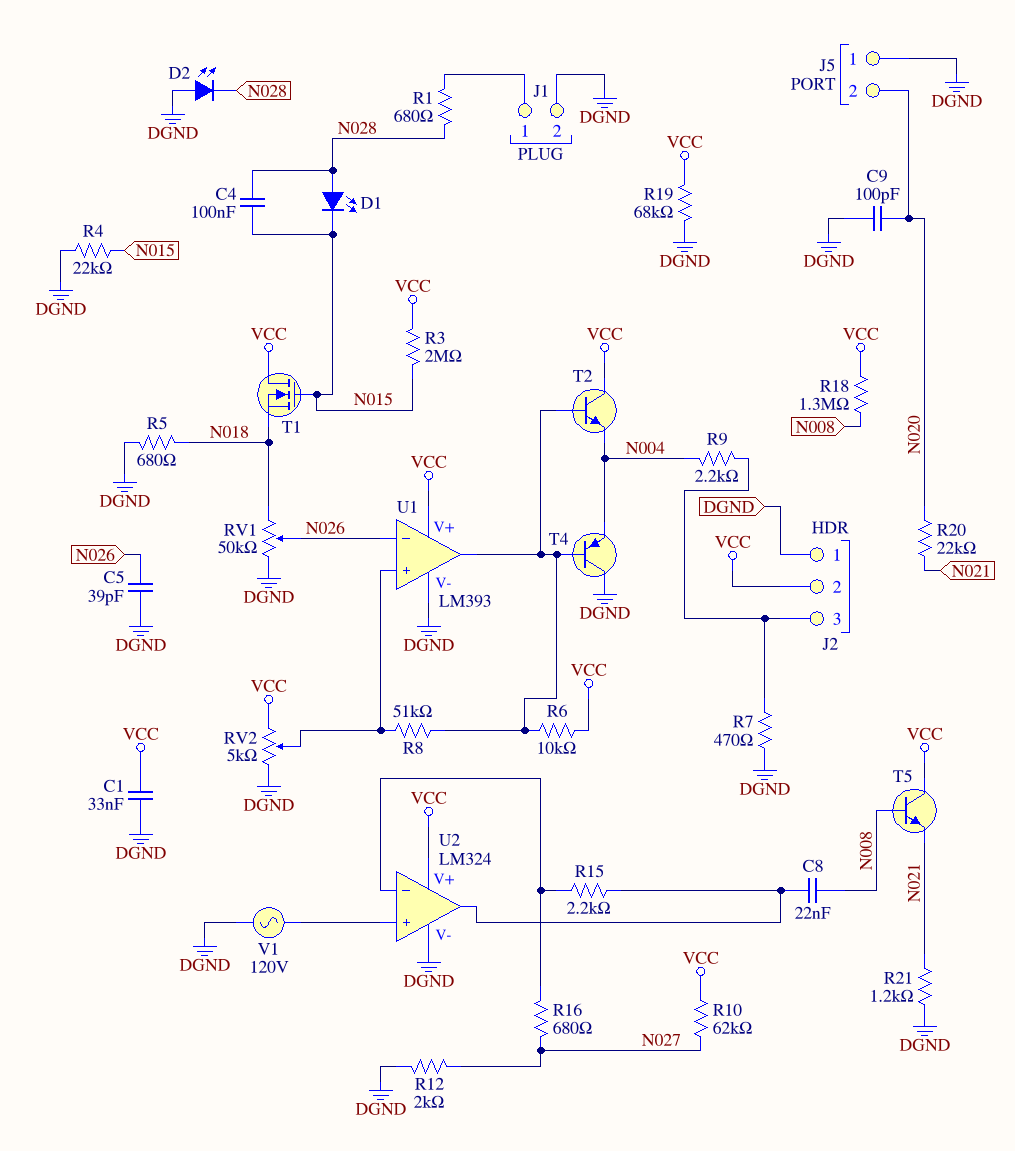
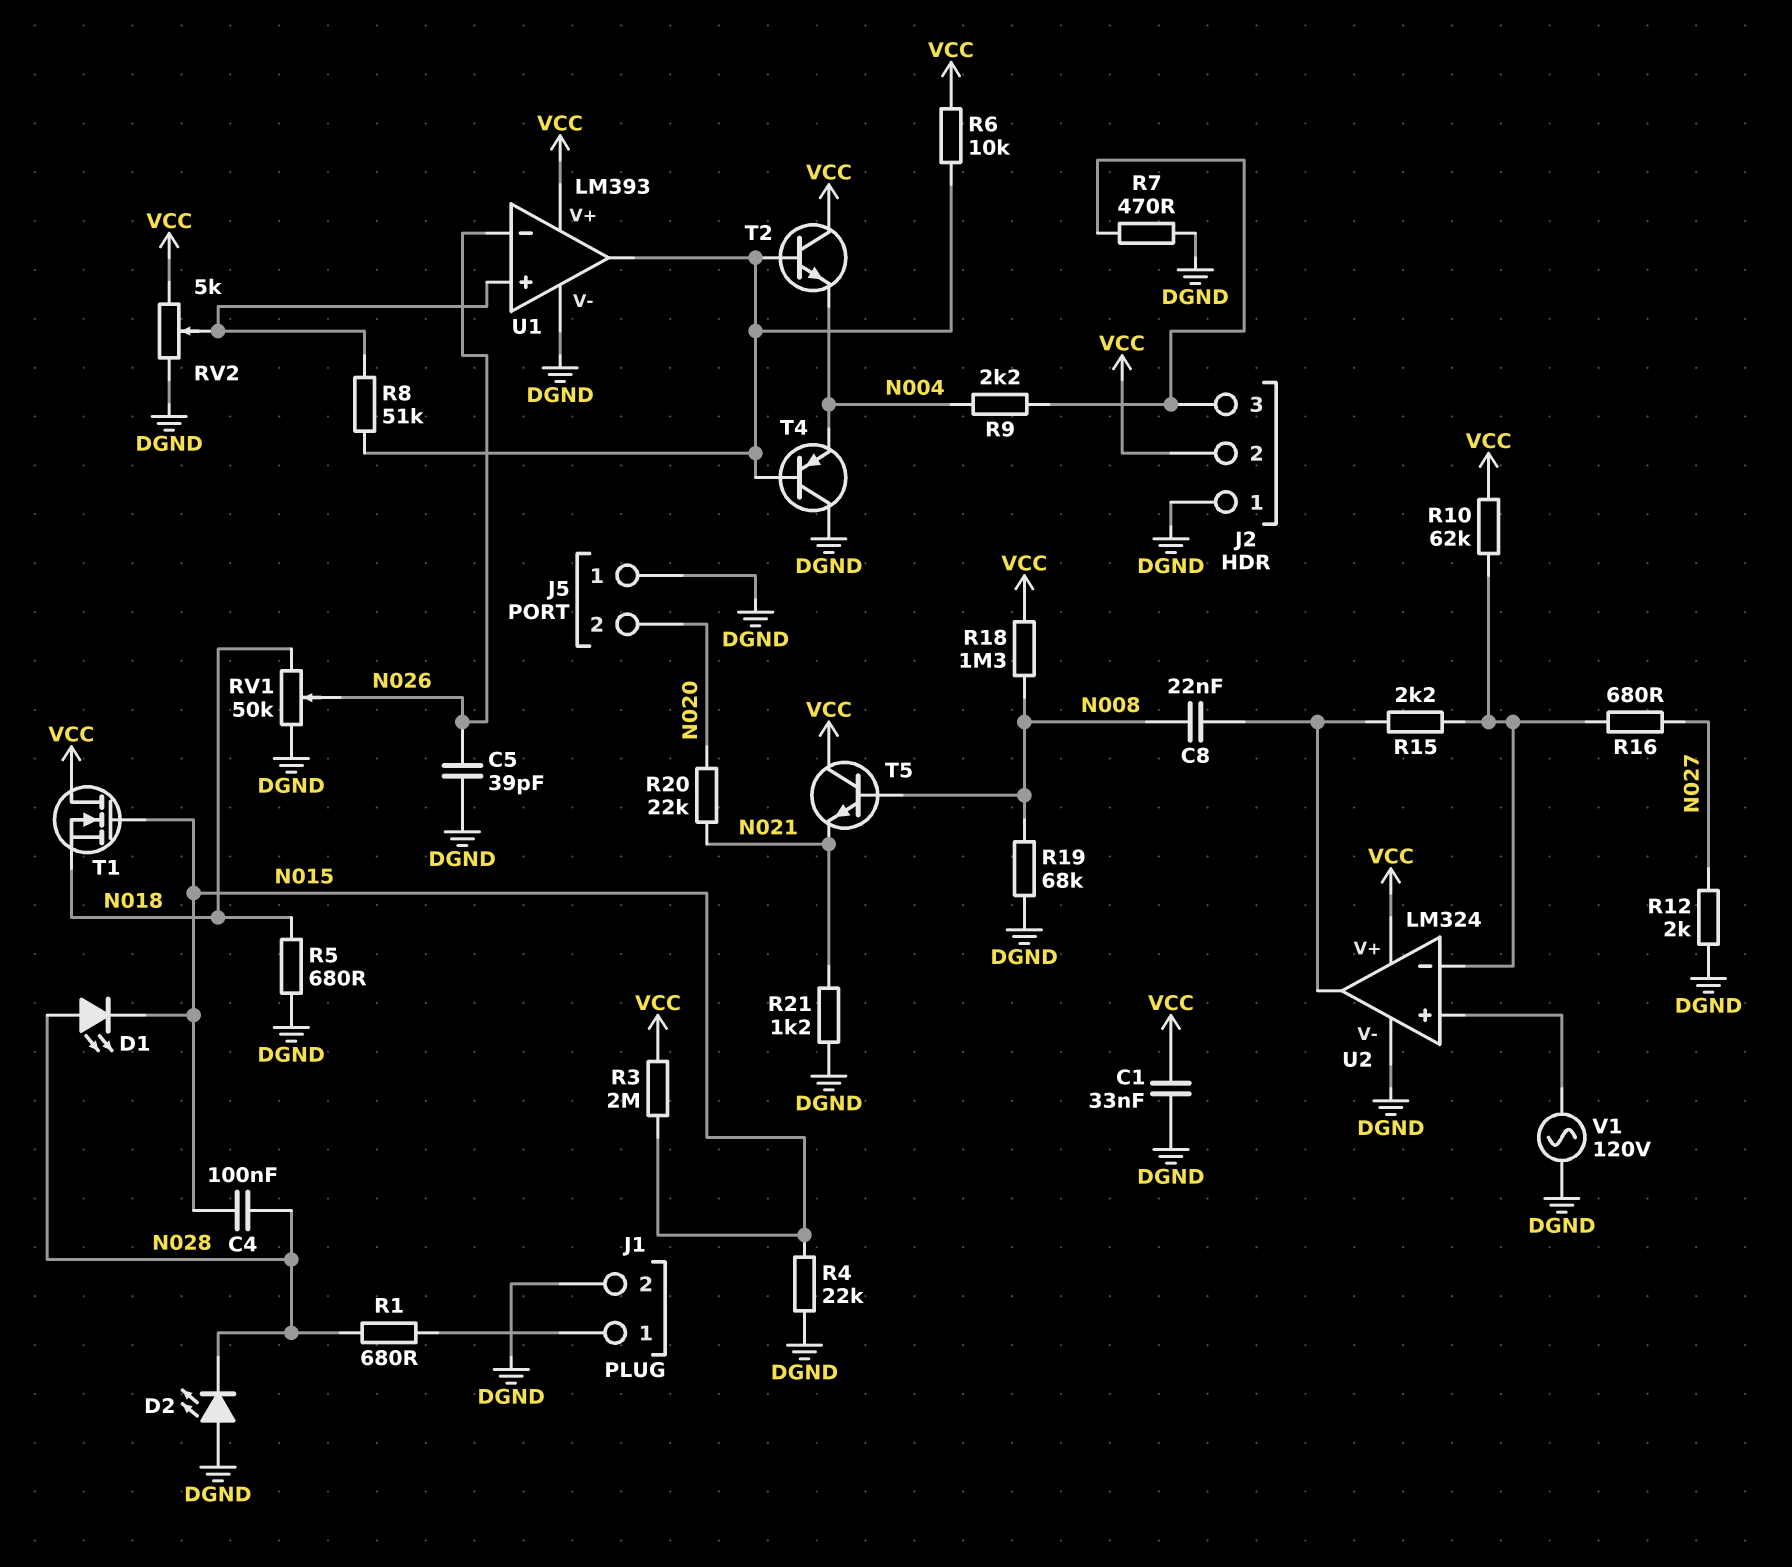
C9: 100pF (DGND, N020) -> none
R10: 62k (N027, VCC) -> 62k (U2/in-, VCC)
R19: 68k (DGND, VCC) -> 68k (DGND, N008)

